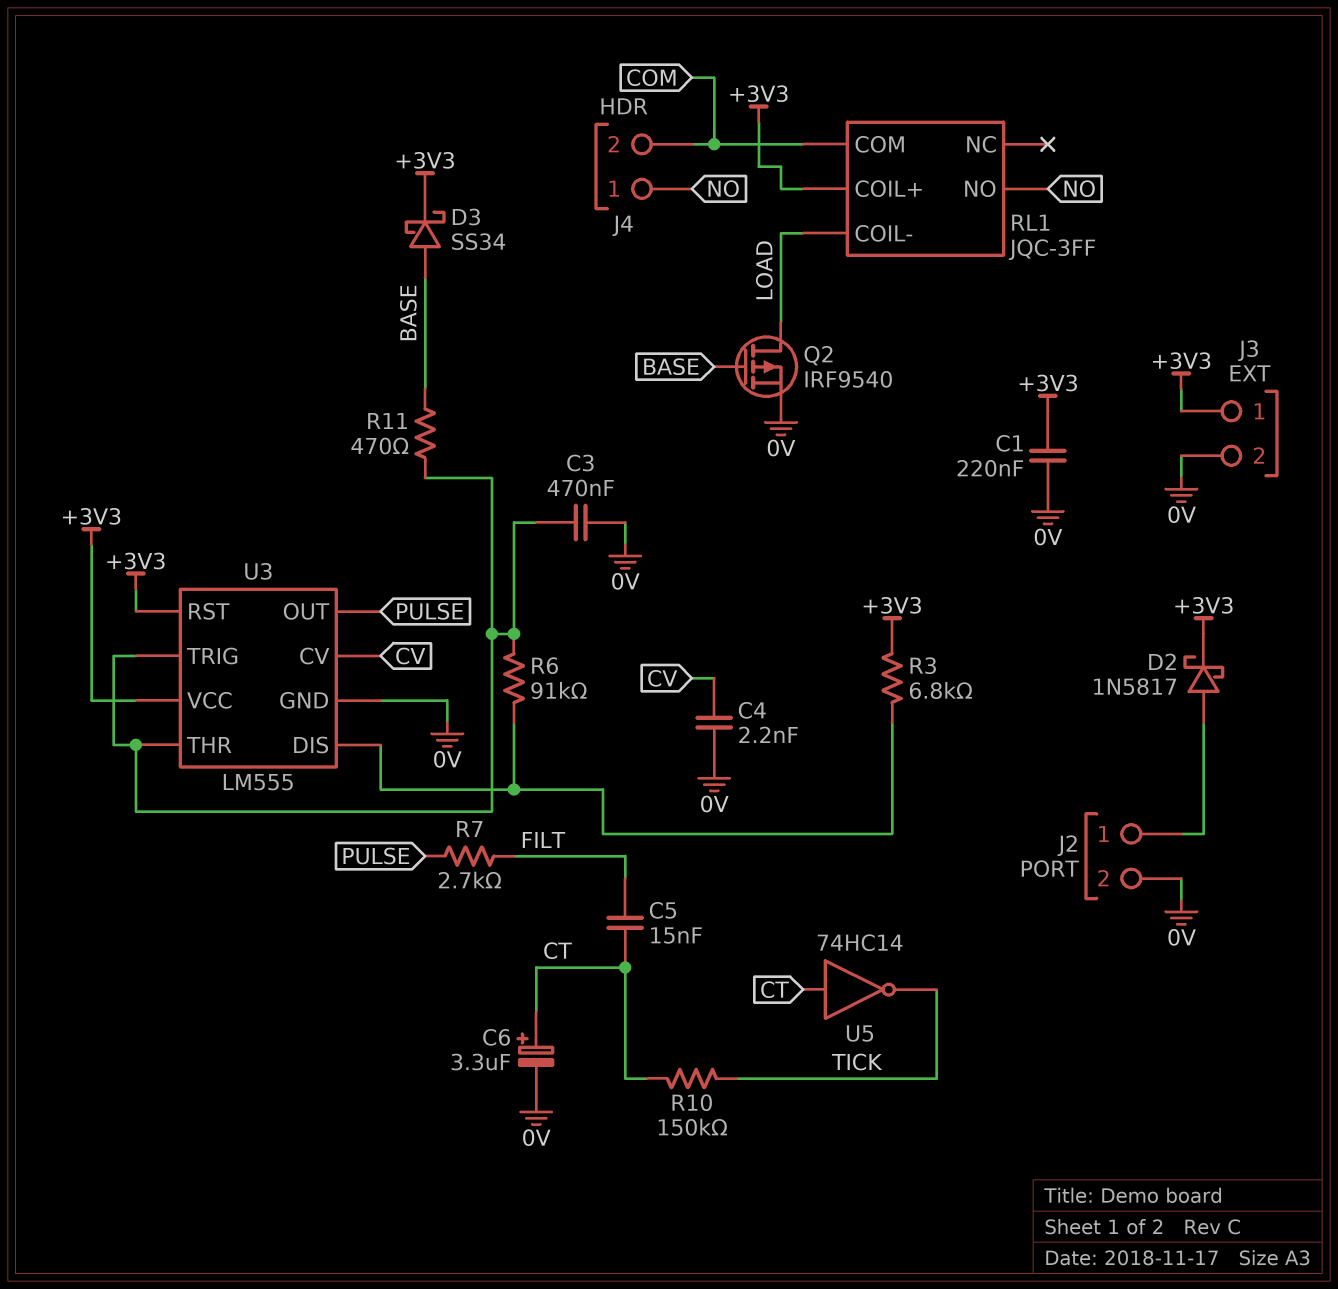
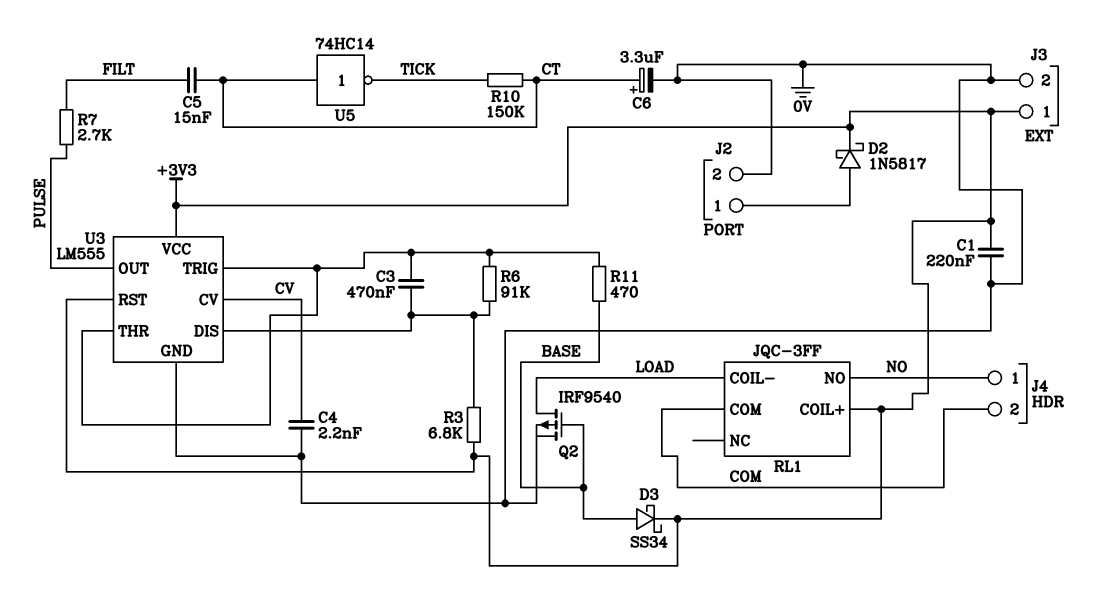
C3: 470nF (0V, U3/THR) -> 470nF (U3/DIS, U3/THR)

